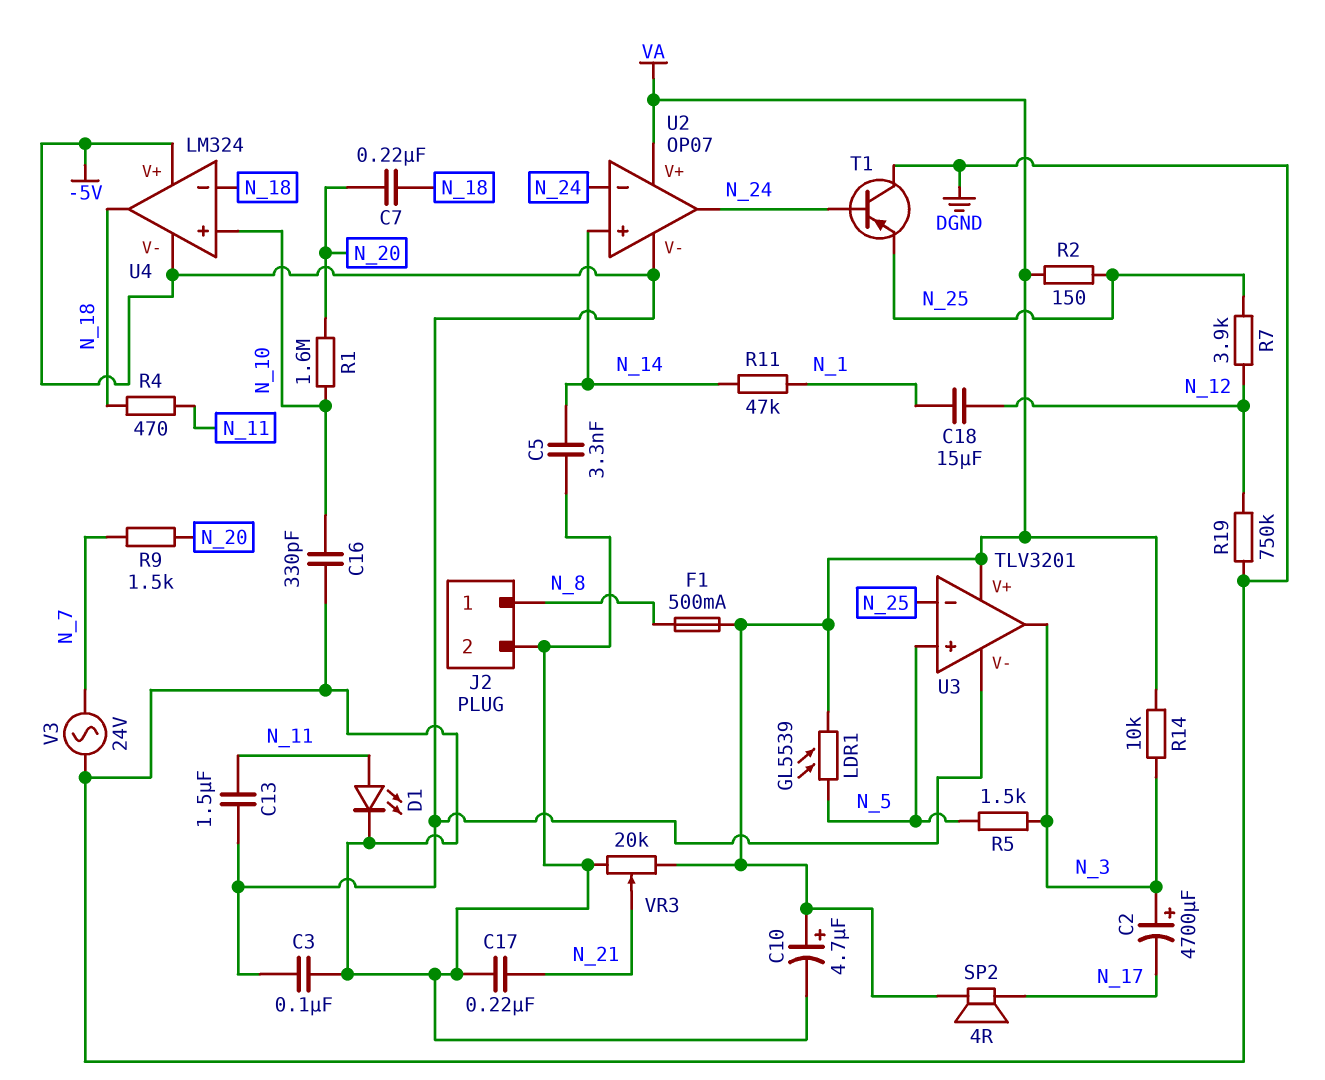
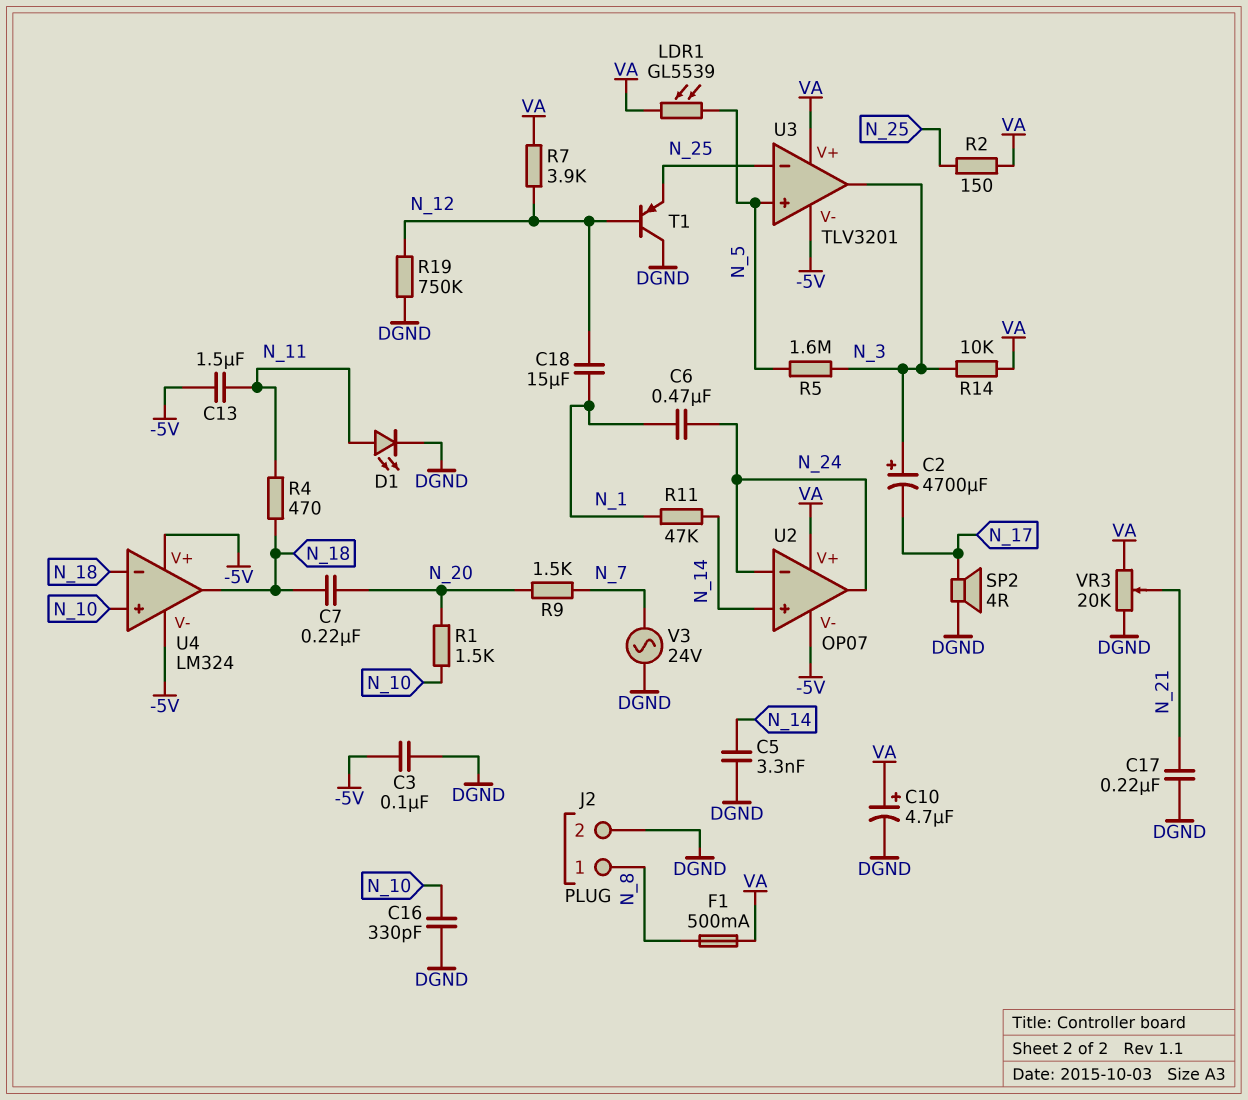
C6: none -> 470nF (N_1, N_24)
R1: 1.6M (N_10, N_20) -> 1.5k (N_10, N_20)
R5: 1.5k (N_3, N_5) -> 1.6M (N_3, N_5)
R7: 3.9k (N_12, N_25) -> 3.9k (N_12, VA)
SP2: speaker 4R (N_17, VA) -> speaker 4R (DGND, N_17)
T1: PNP (B N_24, C DGND, E N_25) -> PNP (B N_12, C DGND, E N_25)

